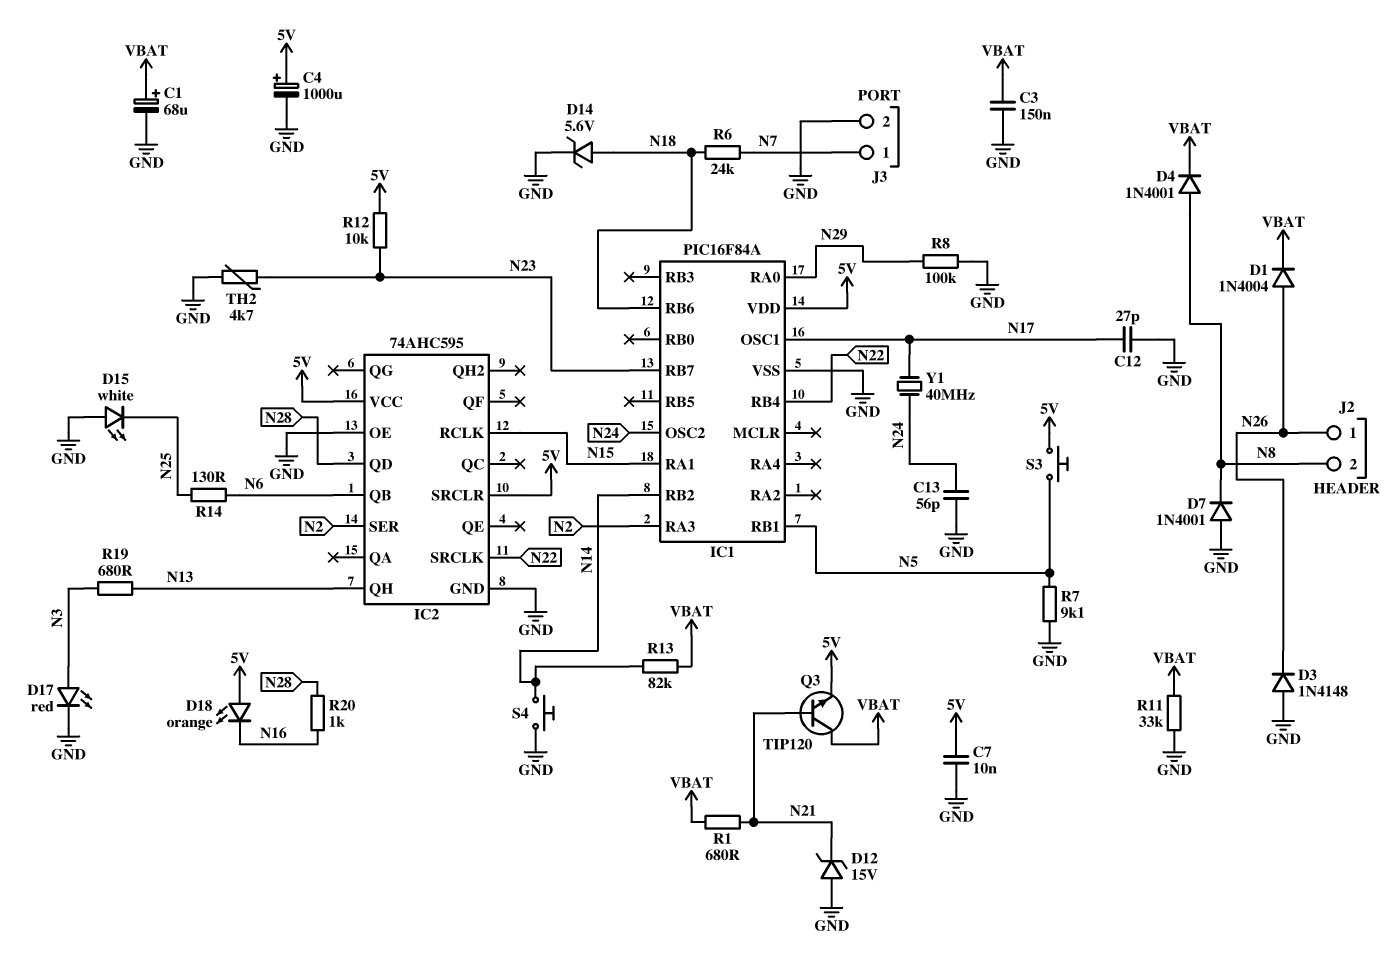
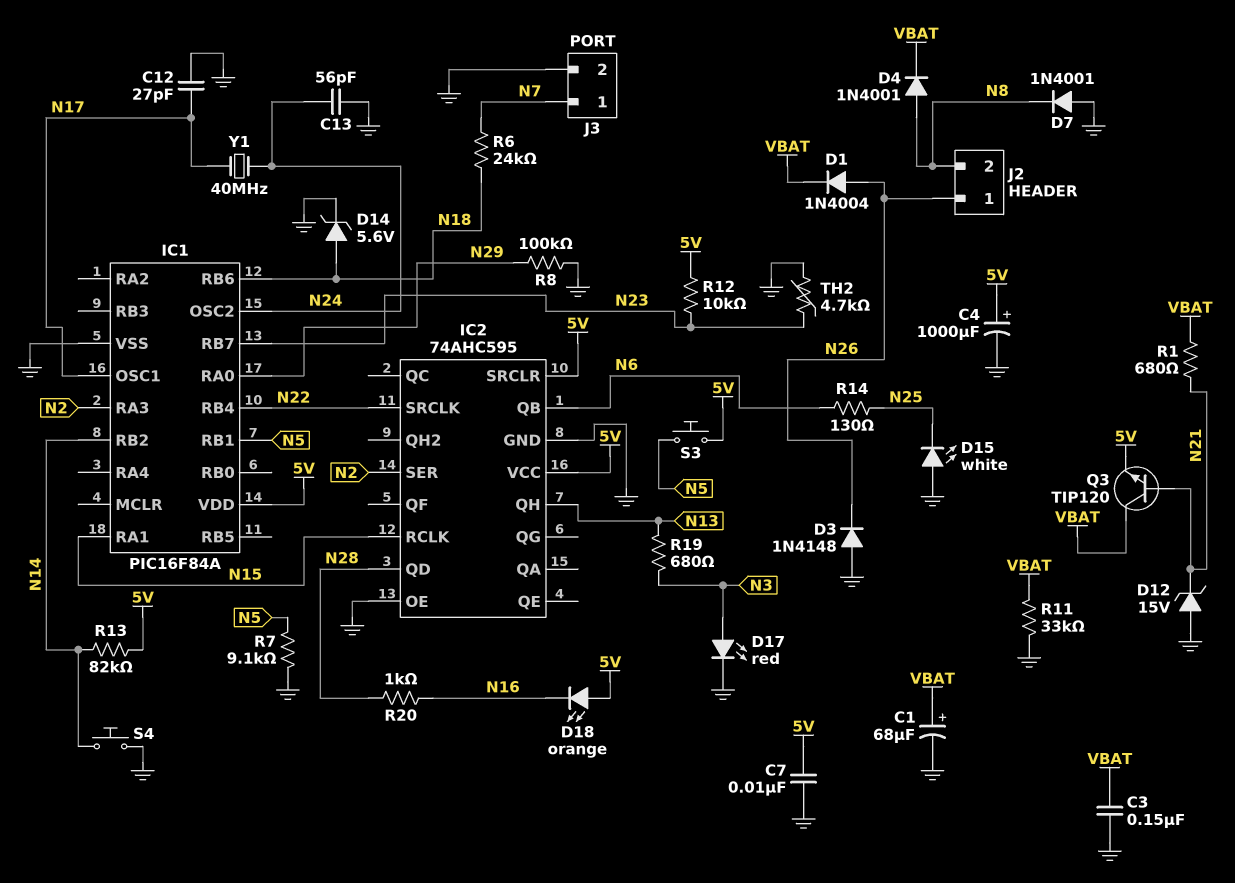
R13: 82k (N14, VBAT) -> 82k (5V, N14)

